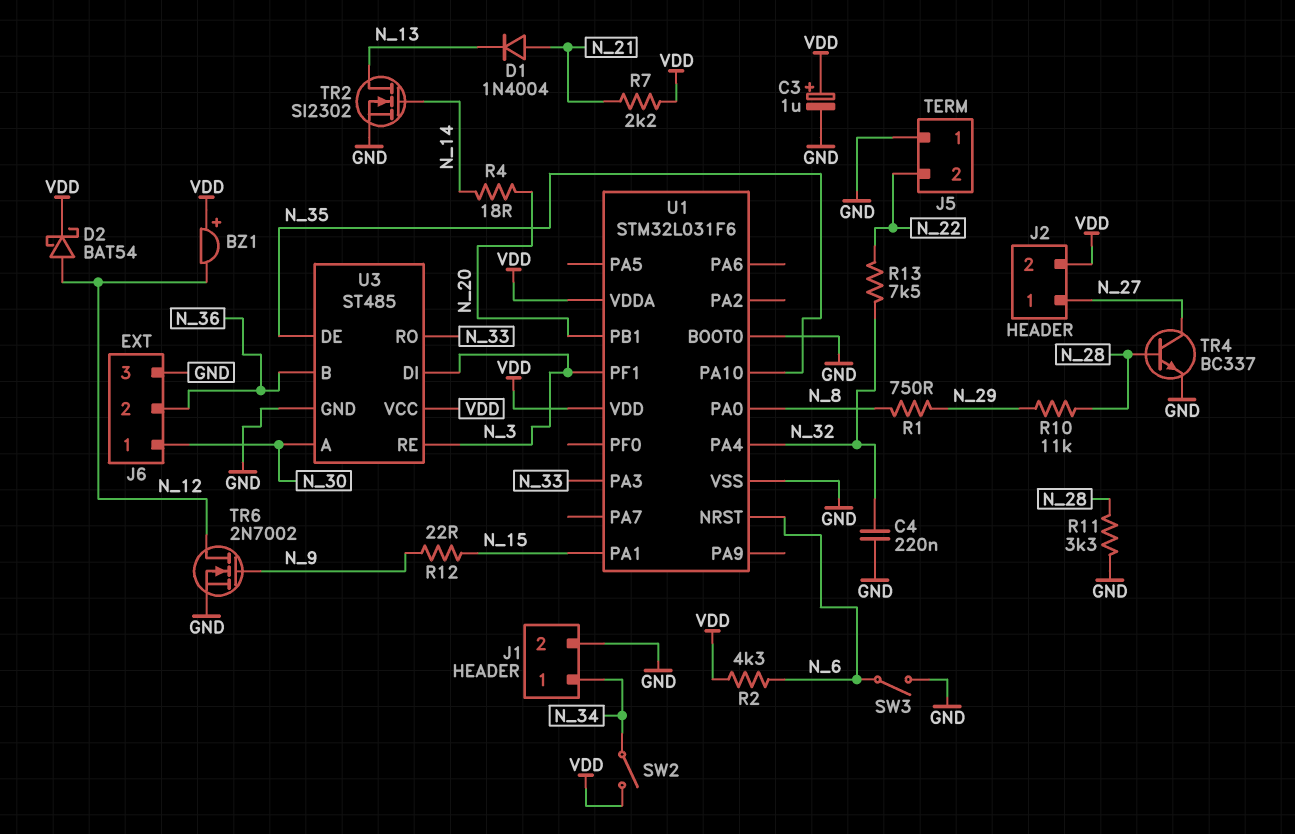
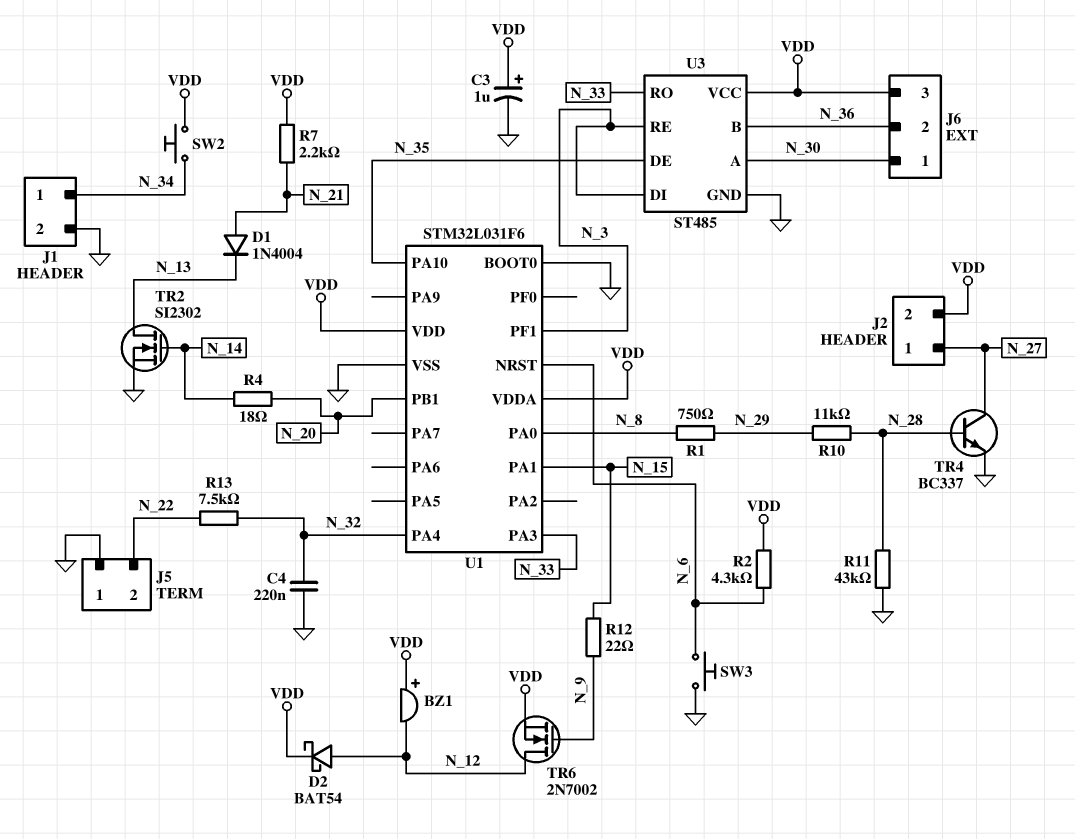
J6 pin 3: GND -> VDD
R11: 3.3k (GND, N_28) -> 43k (GND, N_28)
SW2: switch (N_34, VDD) -> button (N_34, VDD)
SW3: switch (GND, N_6) -> button (GND, N_6)
TR6: NMOS 2N7002 (G N_9, D N_12, S GND) -> NMOS 2N7002 (G N_9, D N_12, S VDD)

